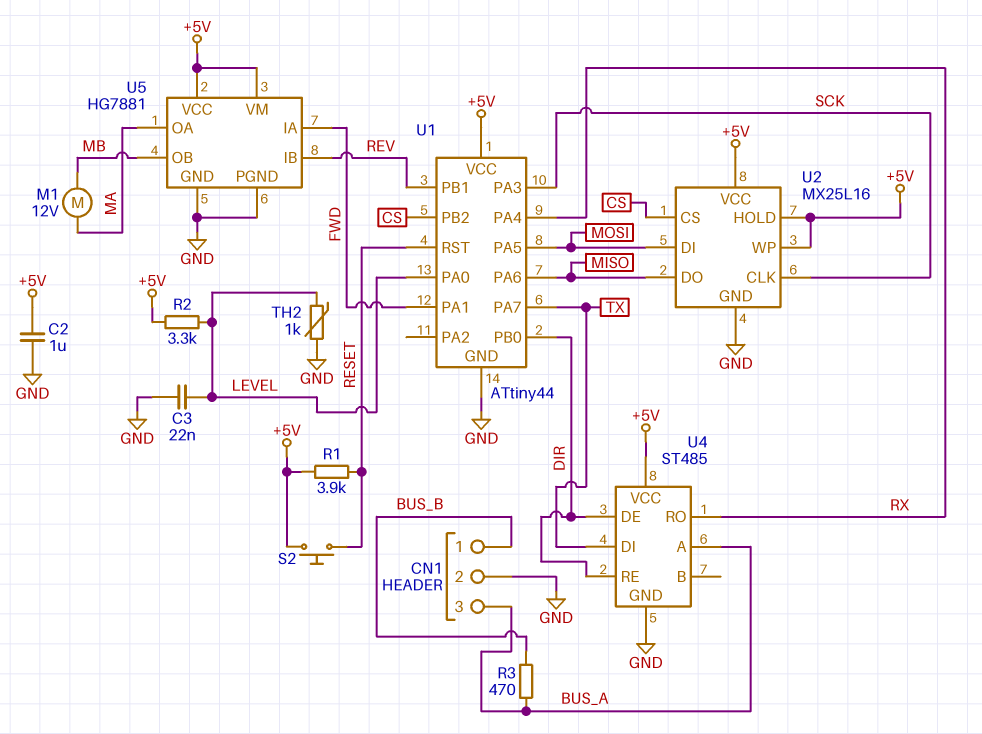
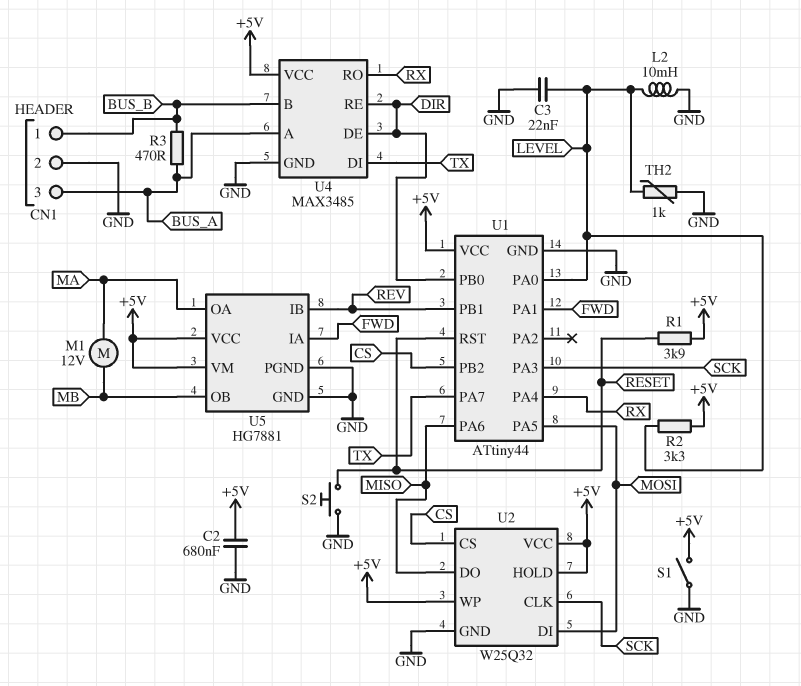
C2: 1uF (+5V, GND) -> 680nF (+5V, GND)
L2: none -> 10mH (GND, LEVEL)
S1: none -> switch (+5V, GND)
S2: button (+5V, RESET) -> button (GND, RESET)
U2: MX25L16 -> W25Q32
U4: ST485 -> MAX3485
U4 pin B: none -> BUS_B

